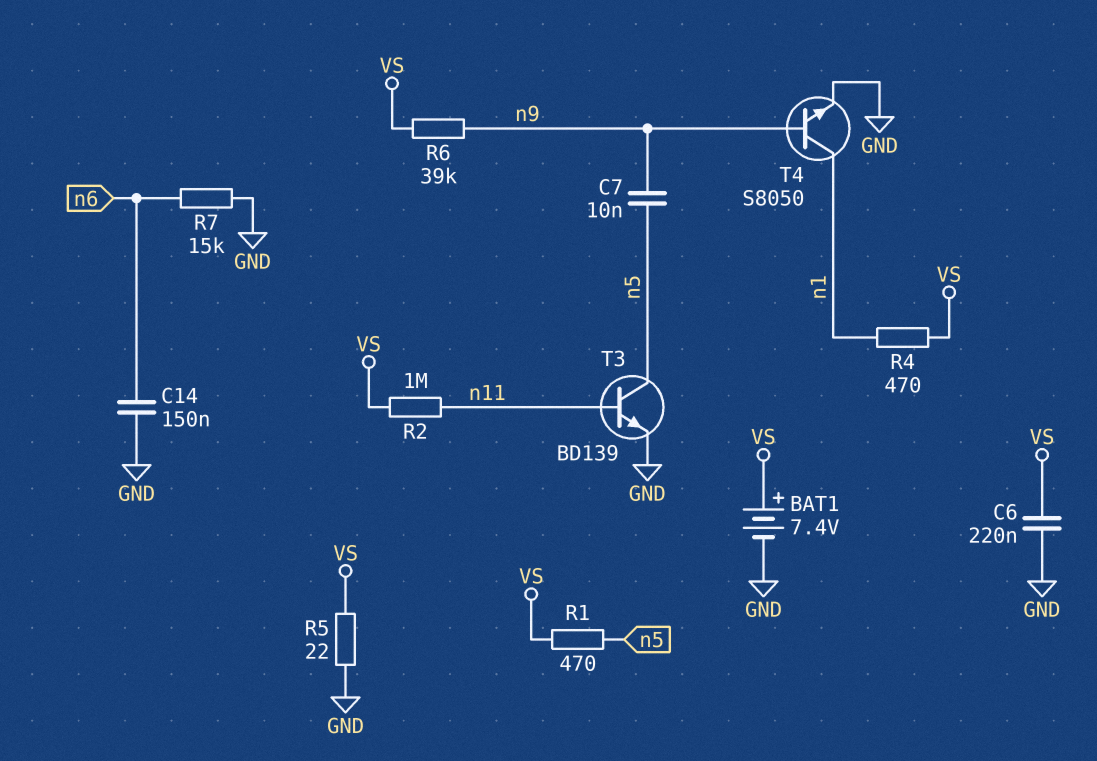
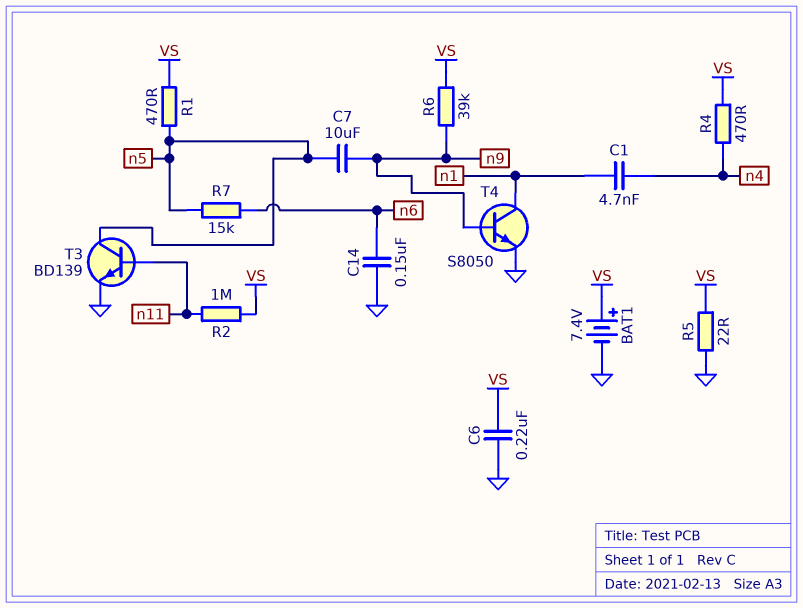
C1: none -> 4.7nF (n1, n4)
C7: 10nF (n5, n9) -> 10uF (n5, n9)
R4: 470 (VS, n1) -> 470 (VS, n4)
R7: 15k (GND, n6) -> 15k (n5, n6)

